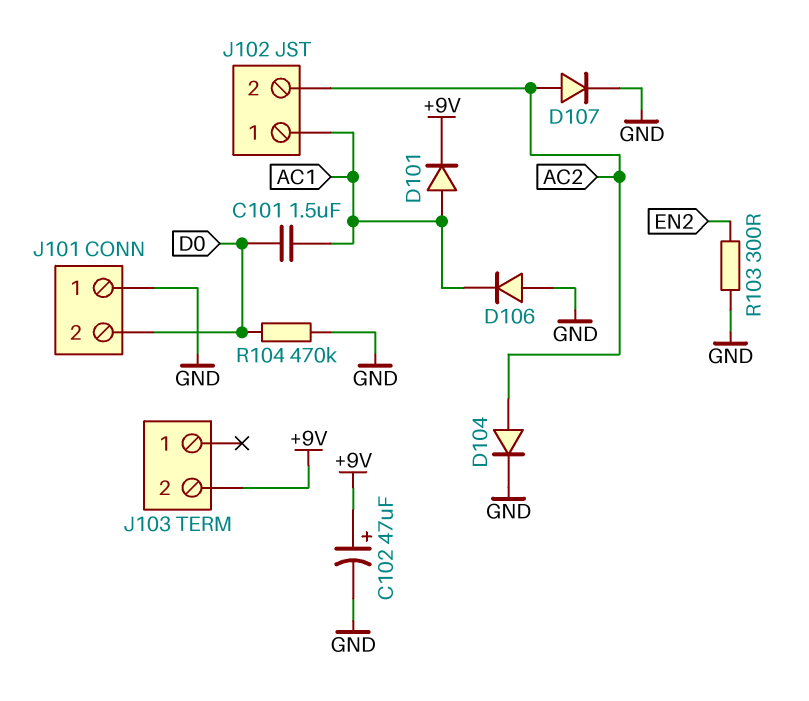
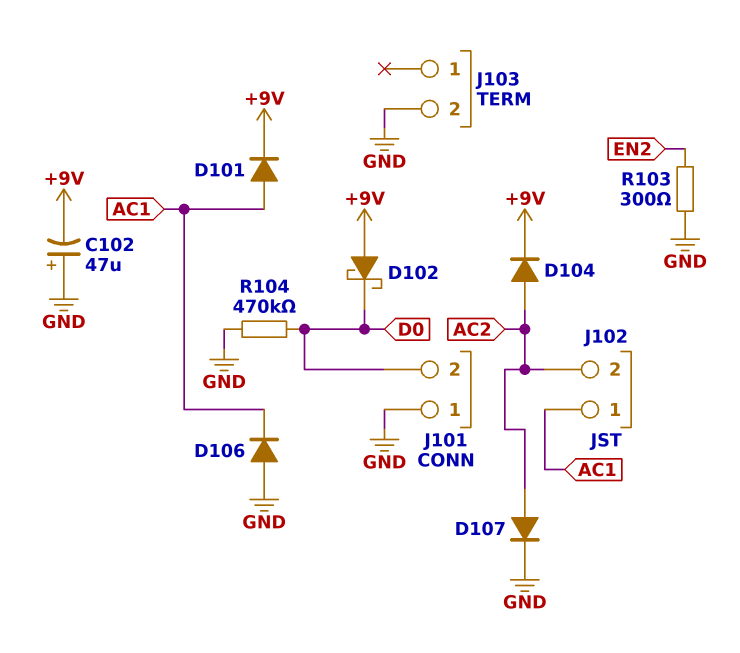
C101: 1.5uF (AC1, D0) -> none
C102: 47uF (plus +9V, minus GND) -> 47uF (plus GND, minus +9V)
D102: none -> schottky (A +9V, K D0)
D104: diode (A AC2, K GND) -> diode (A AC2, K +9V)
J103 pin 2: +9V -> GND

